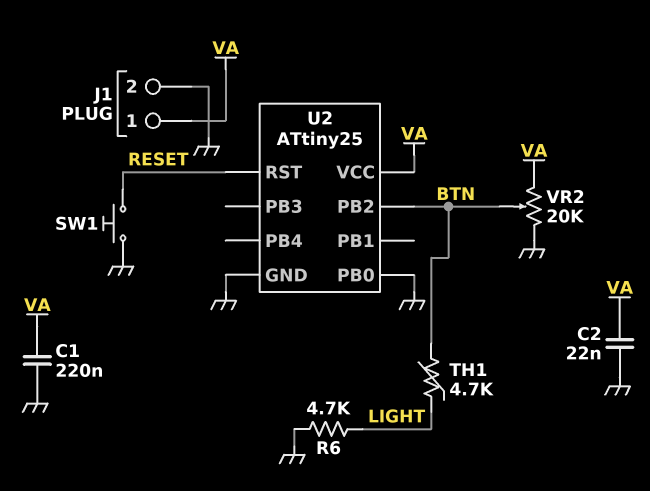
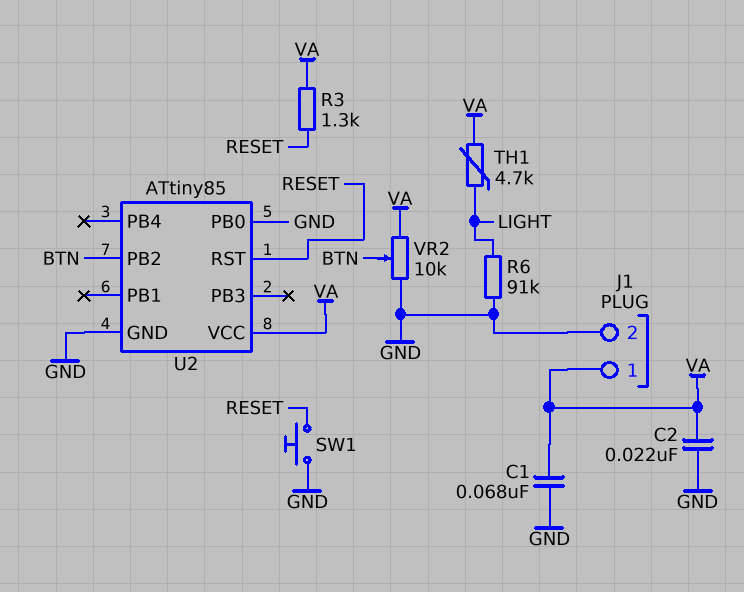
C1: 220nF (GND, VA) -> 68nF (GND, VA)
R3: none -> 1.3k (RESET, VA)
R6: 4.7k (GND, LIGHT) -> 91k (GND, LIGHT)
TH1: 4.7k (BTN, LIGHT) -> 4.7k (LIGHT, VA)
U2: ATtiny25 -> ATtiny85
VR2: 20k (GND, VA, wiper BTN) -> 10k (GND, VA, wiper BTN)

